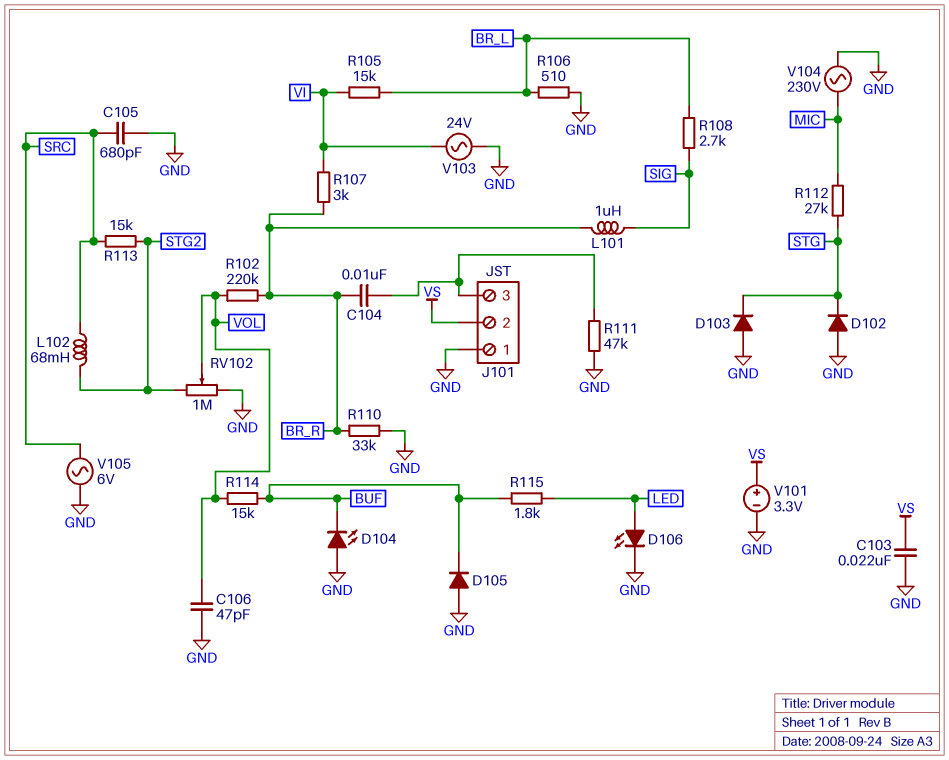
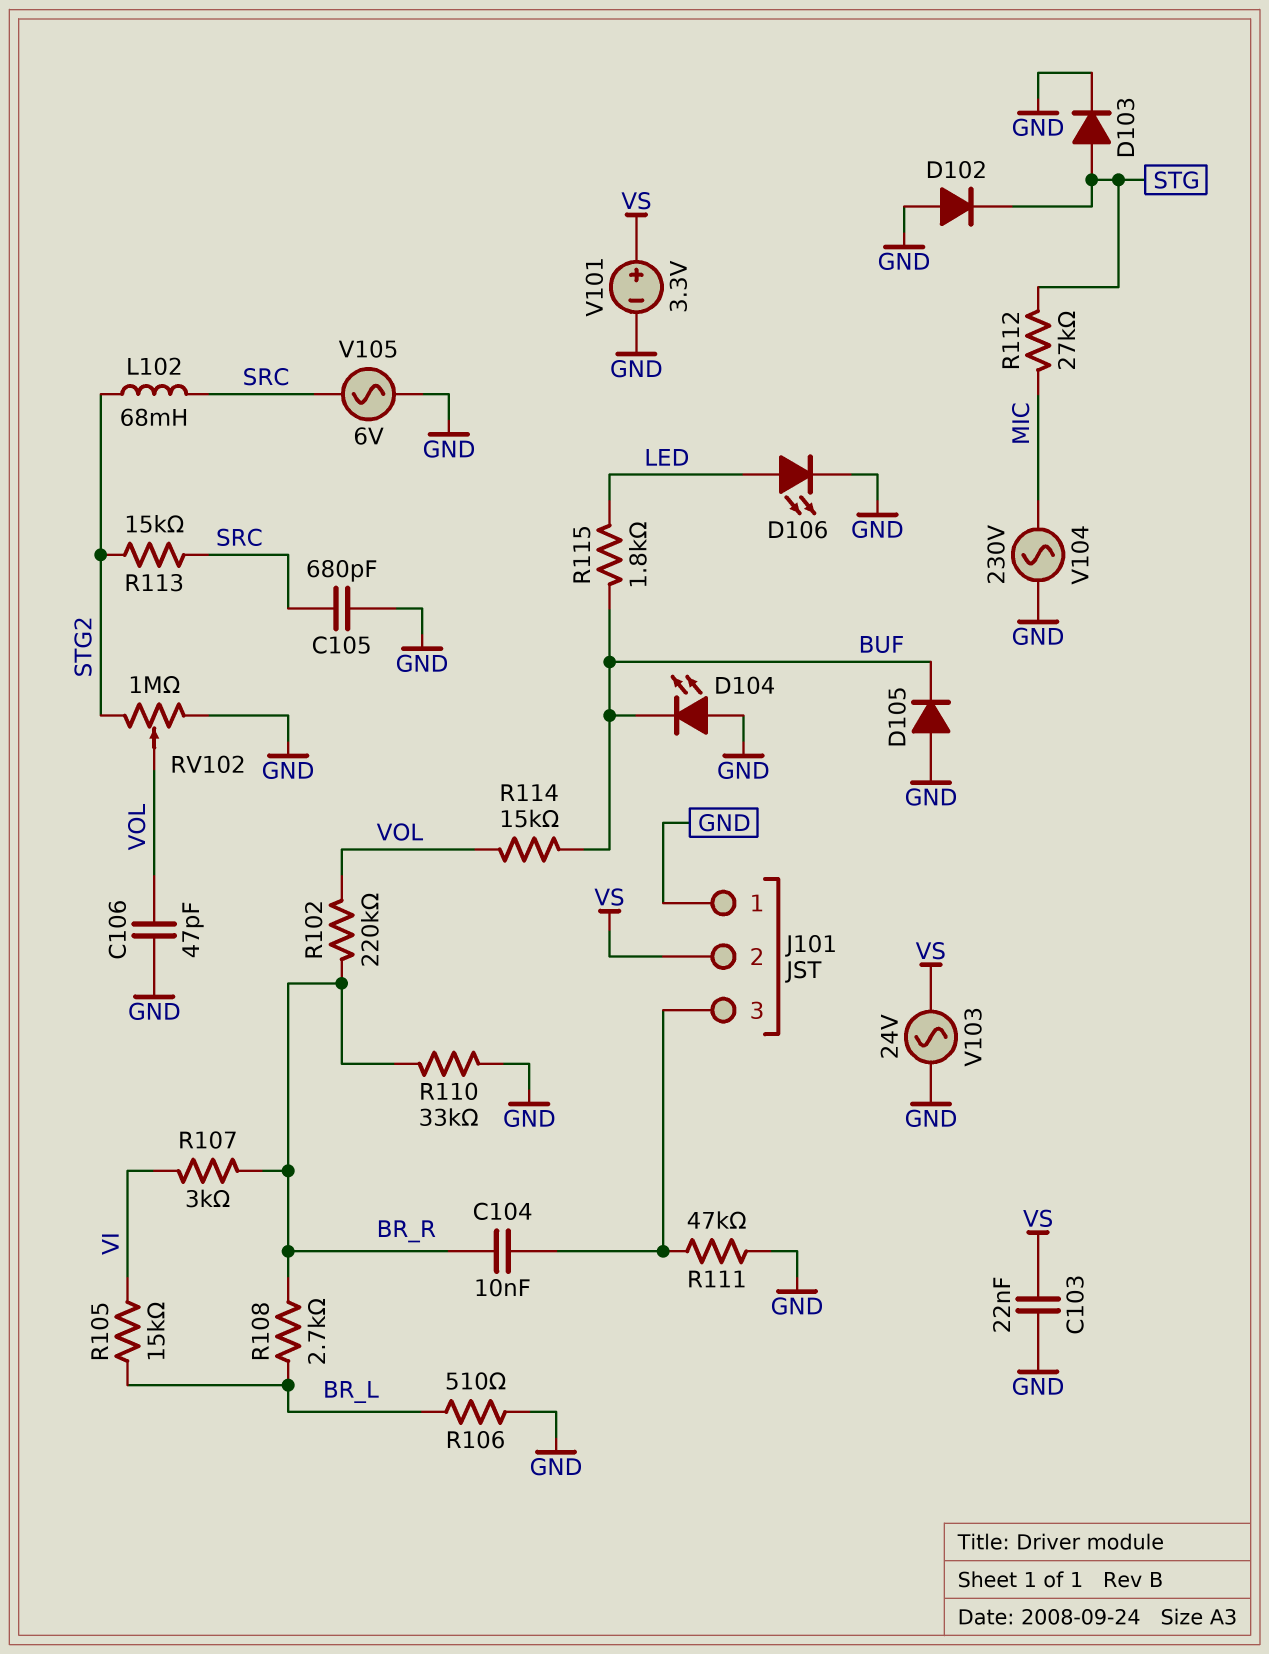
D103: diode (A GND, K STG) -> diode (A STG, K GND)
L101: 1uH (BR_R, SIG) -> none
R108: 2.7k (BR_L, SIG) -> 2.7k (BR_L, BR_R)
V103: AC 24V (GND, VI) -> AC 24V (GND, VS)

